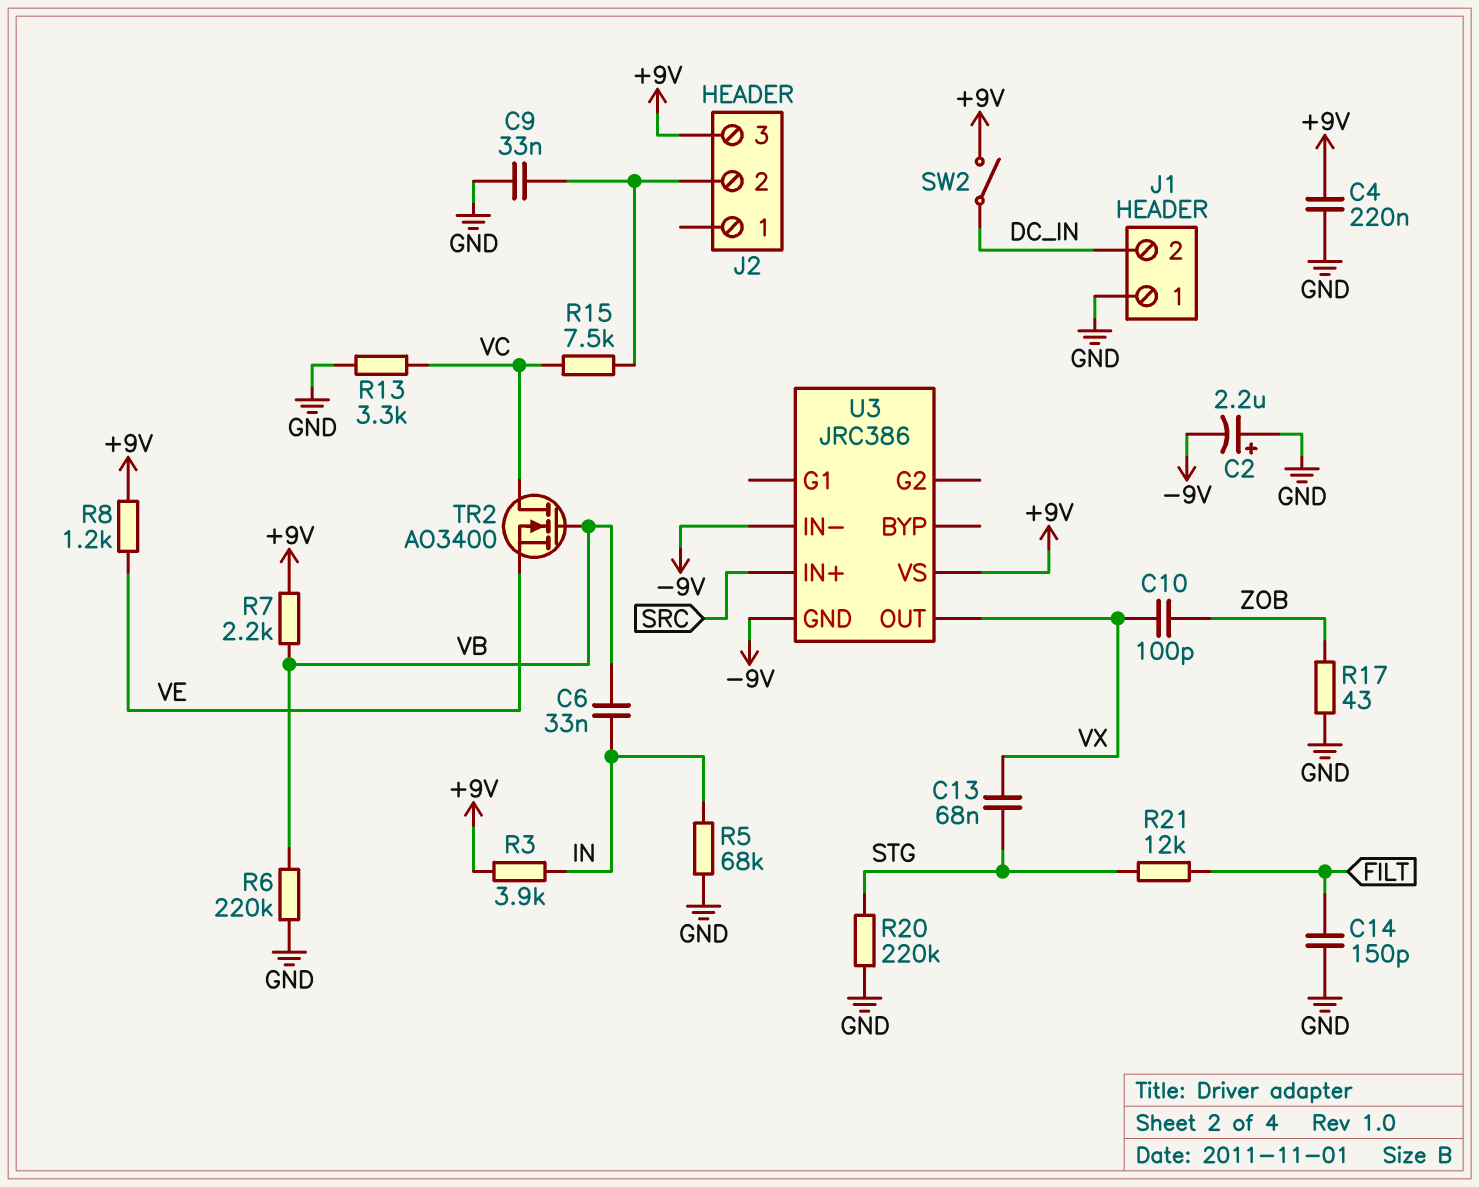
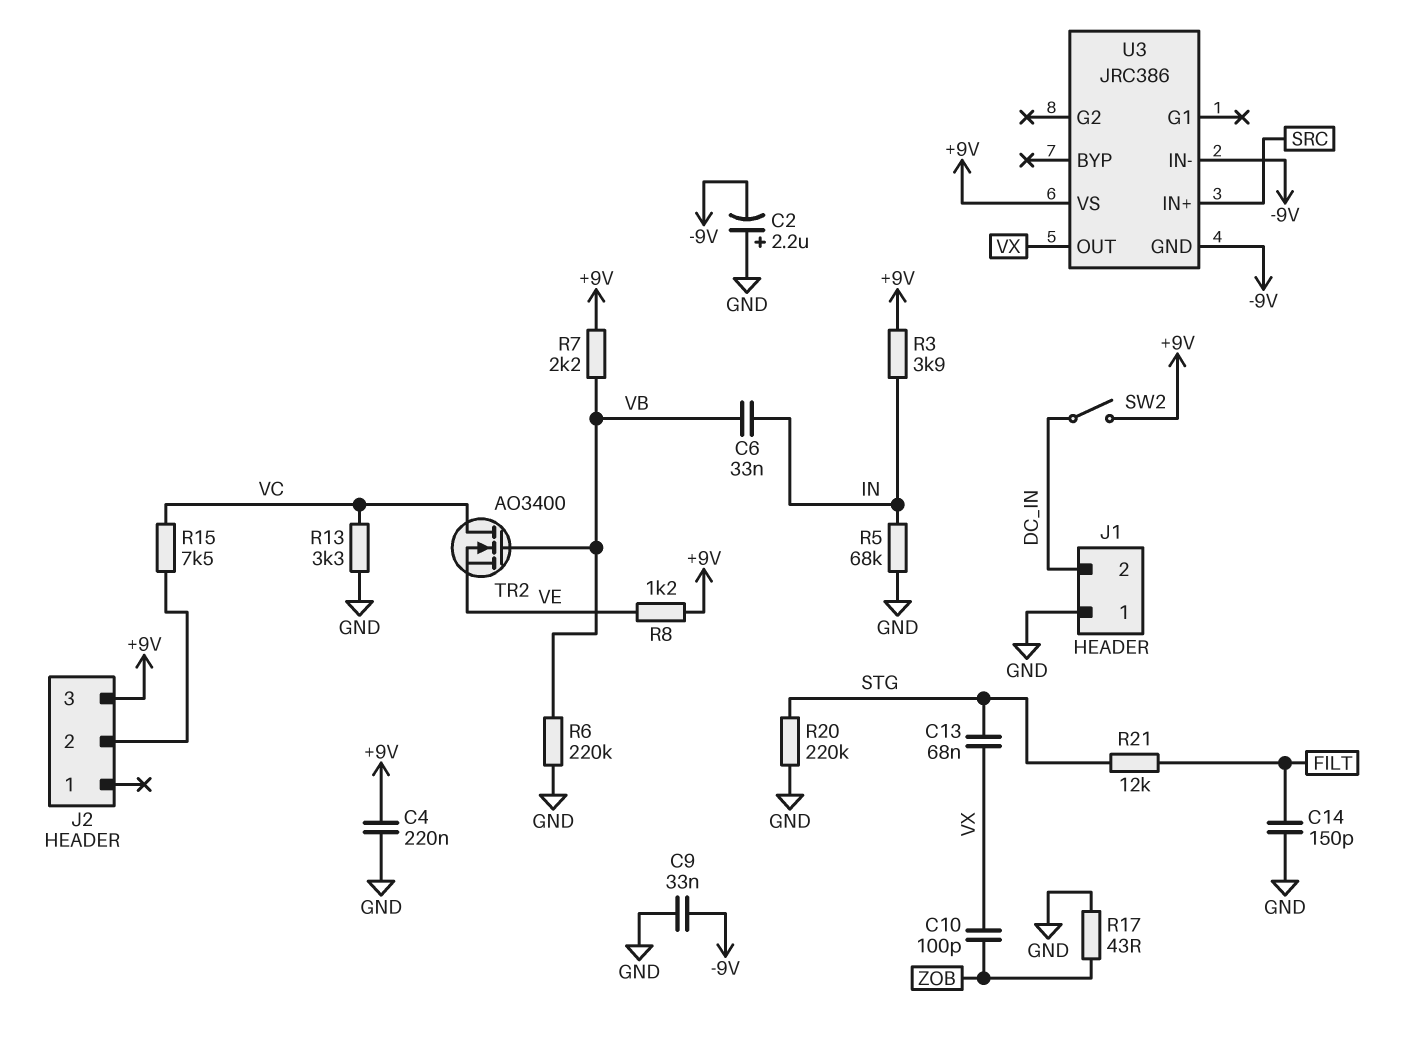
C9: 33nF (GND, J2/2) -> 33nF (-9V, GND)

